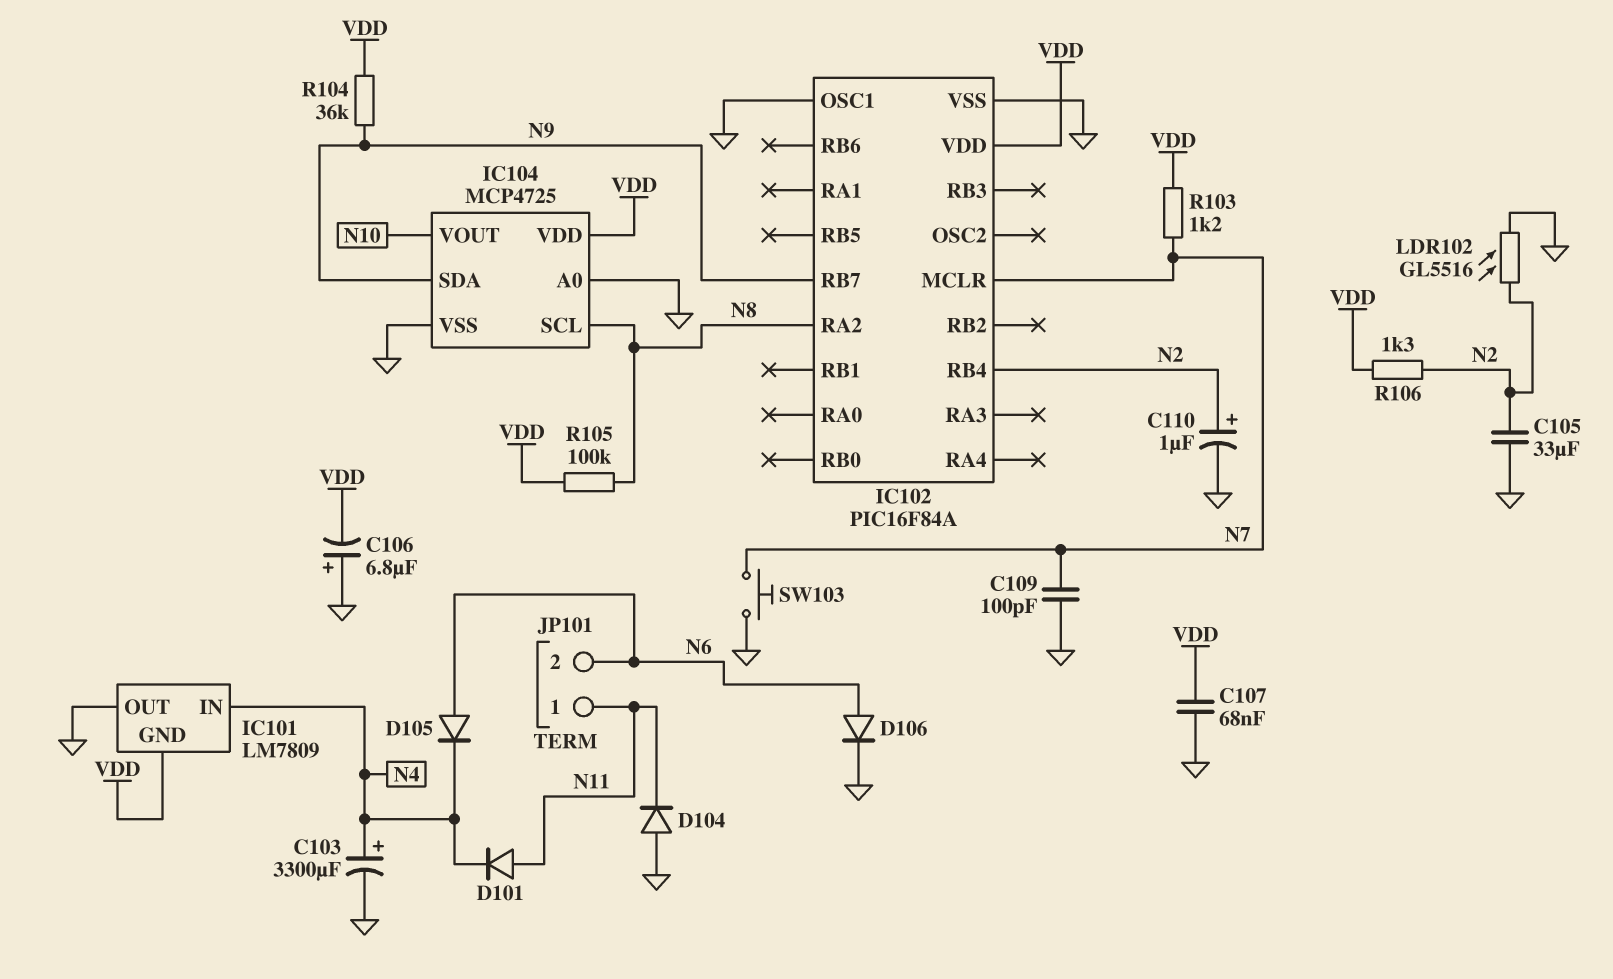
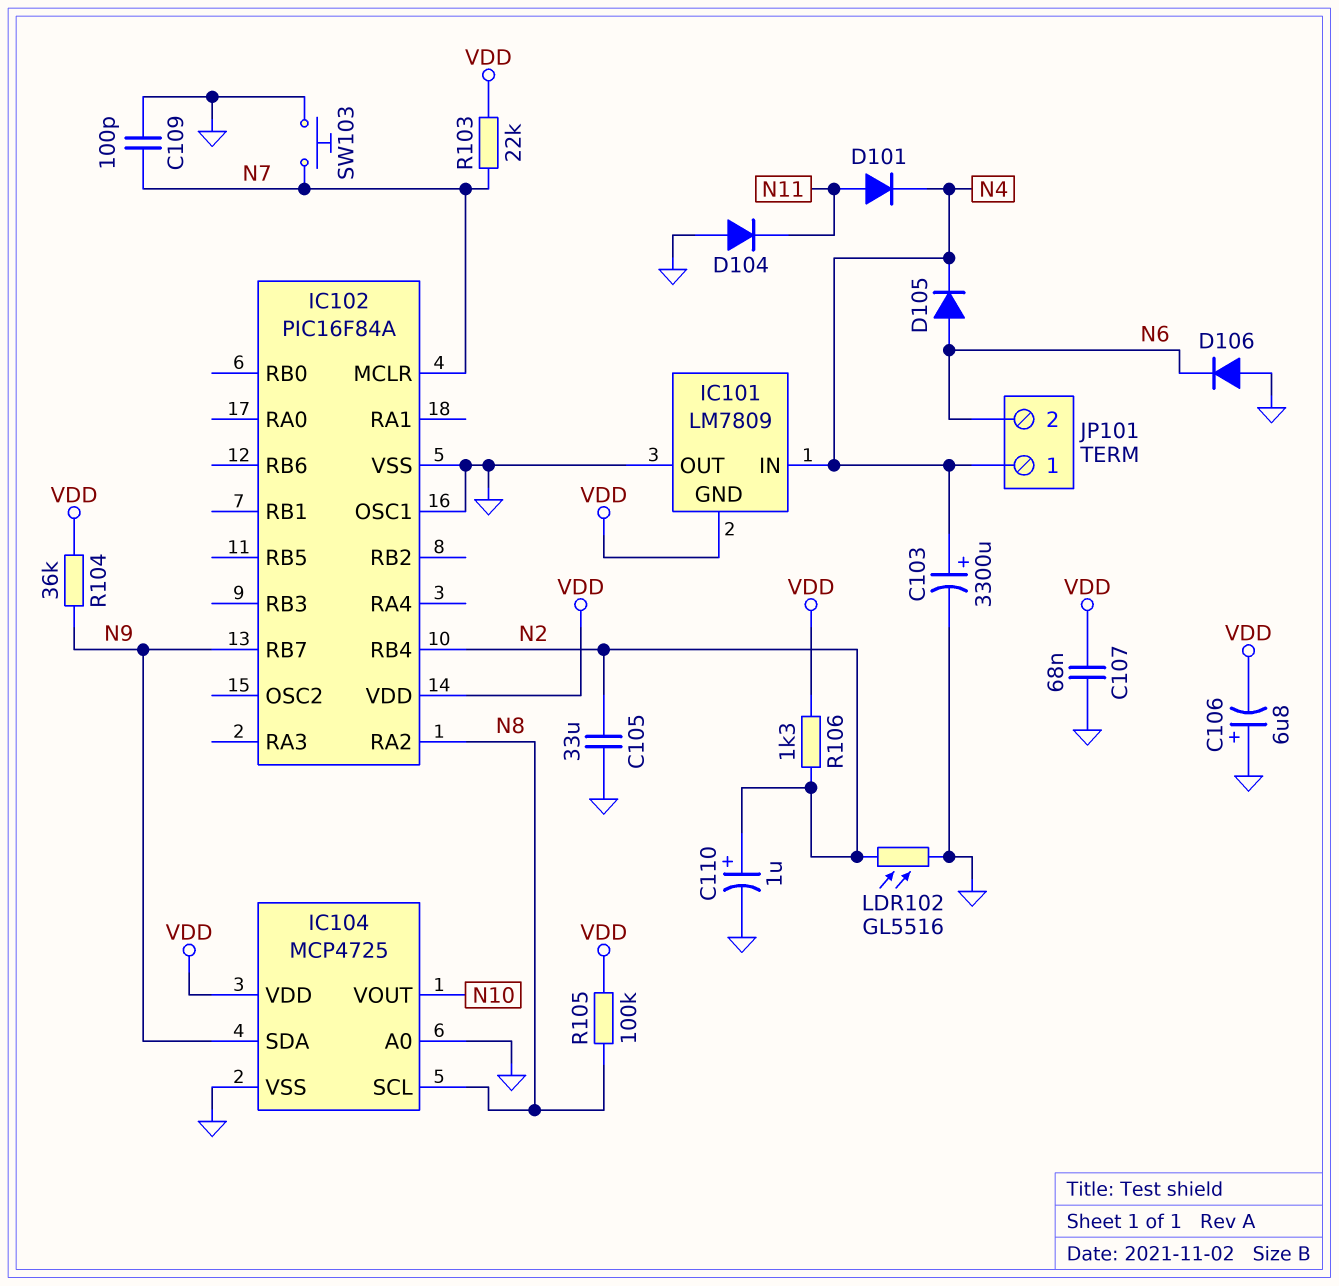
D106: diode (A N6, K GND) -> diode (A GND, K N6)
JP101 pin 1: N11 -> N4
R103: 1.2k (N7, VDD) -> 22k (N7, VDD)

